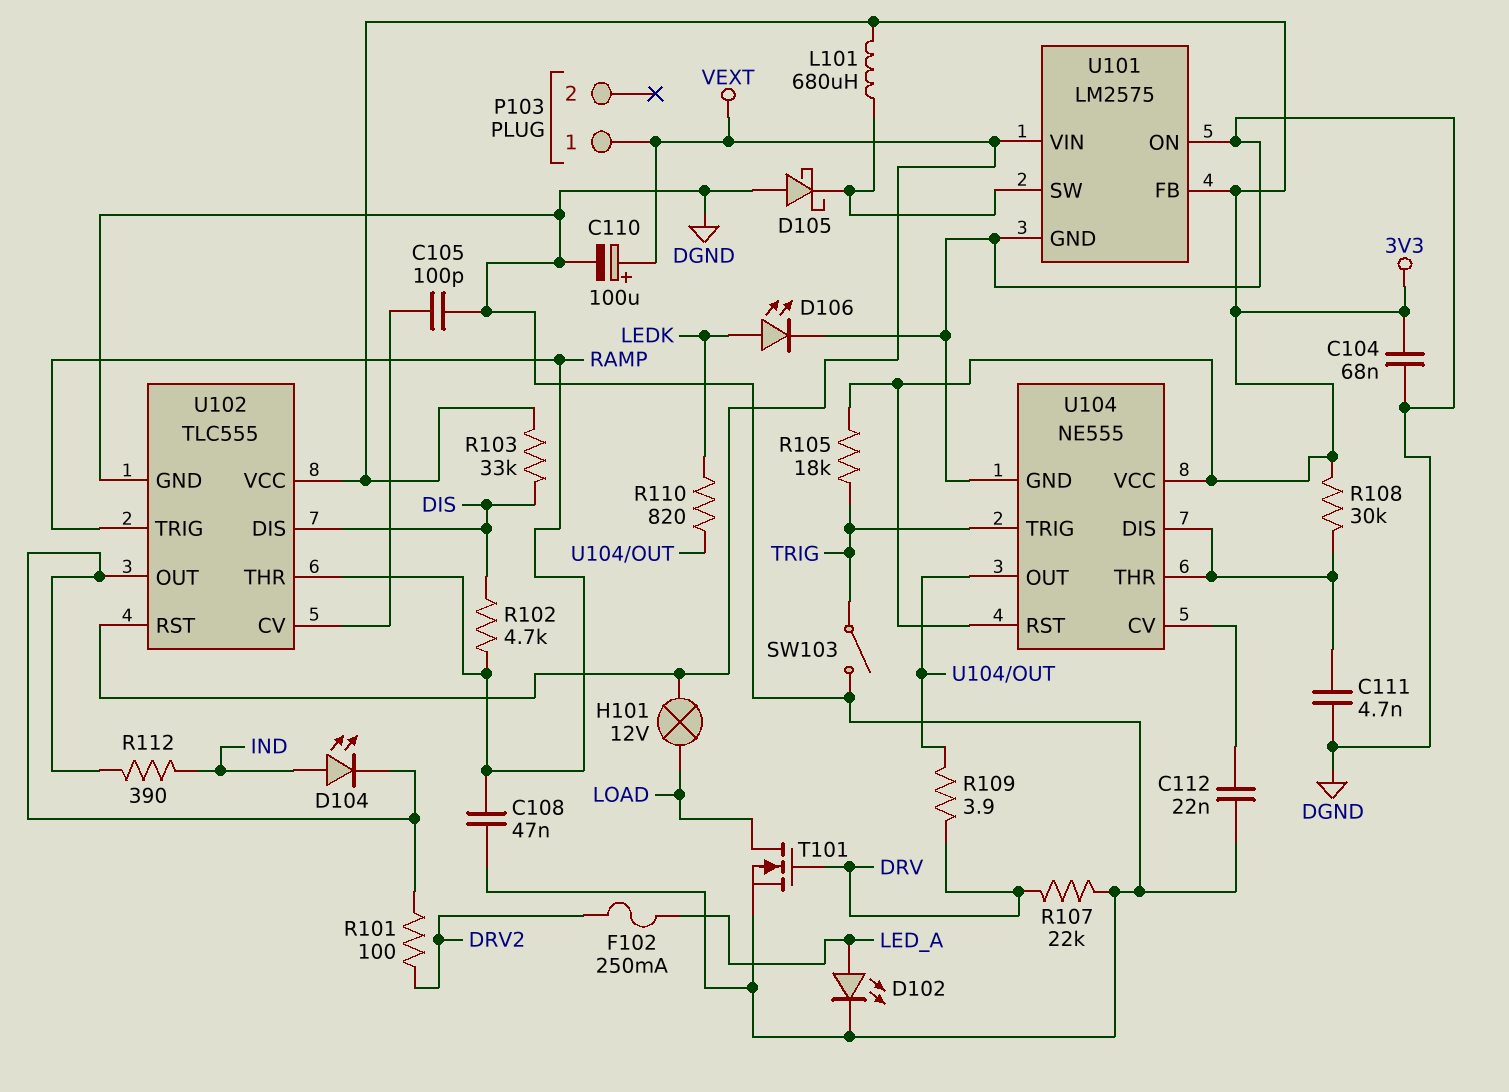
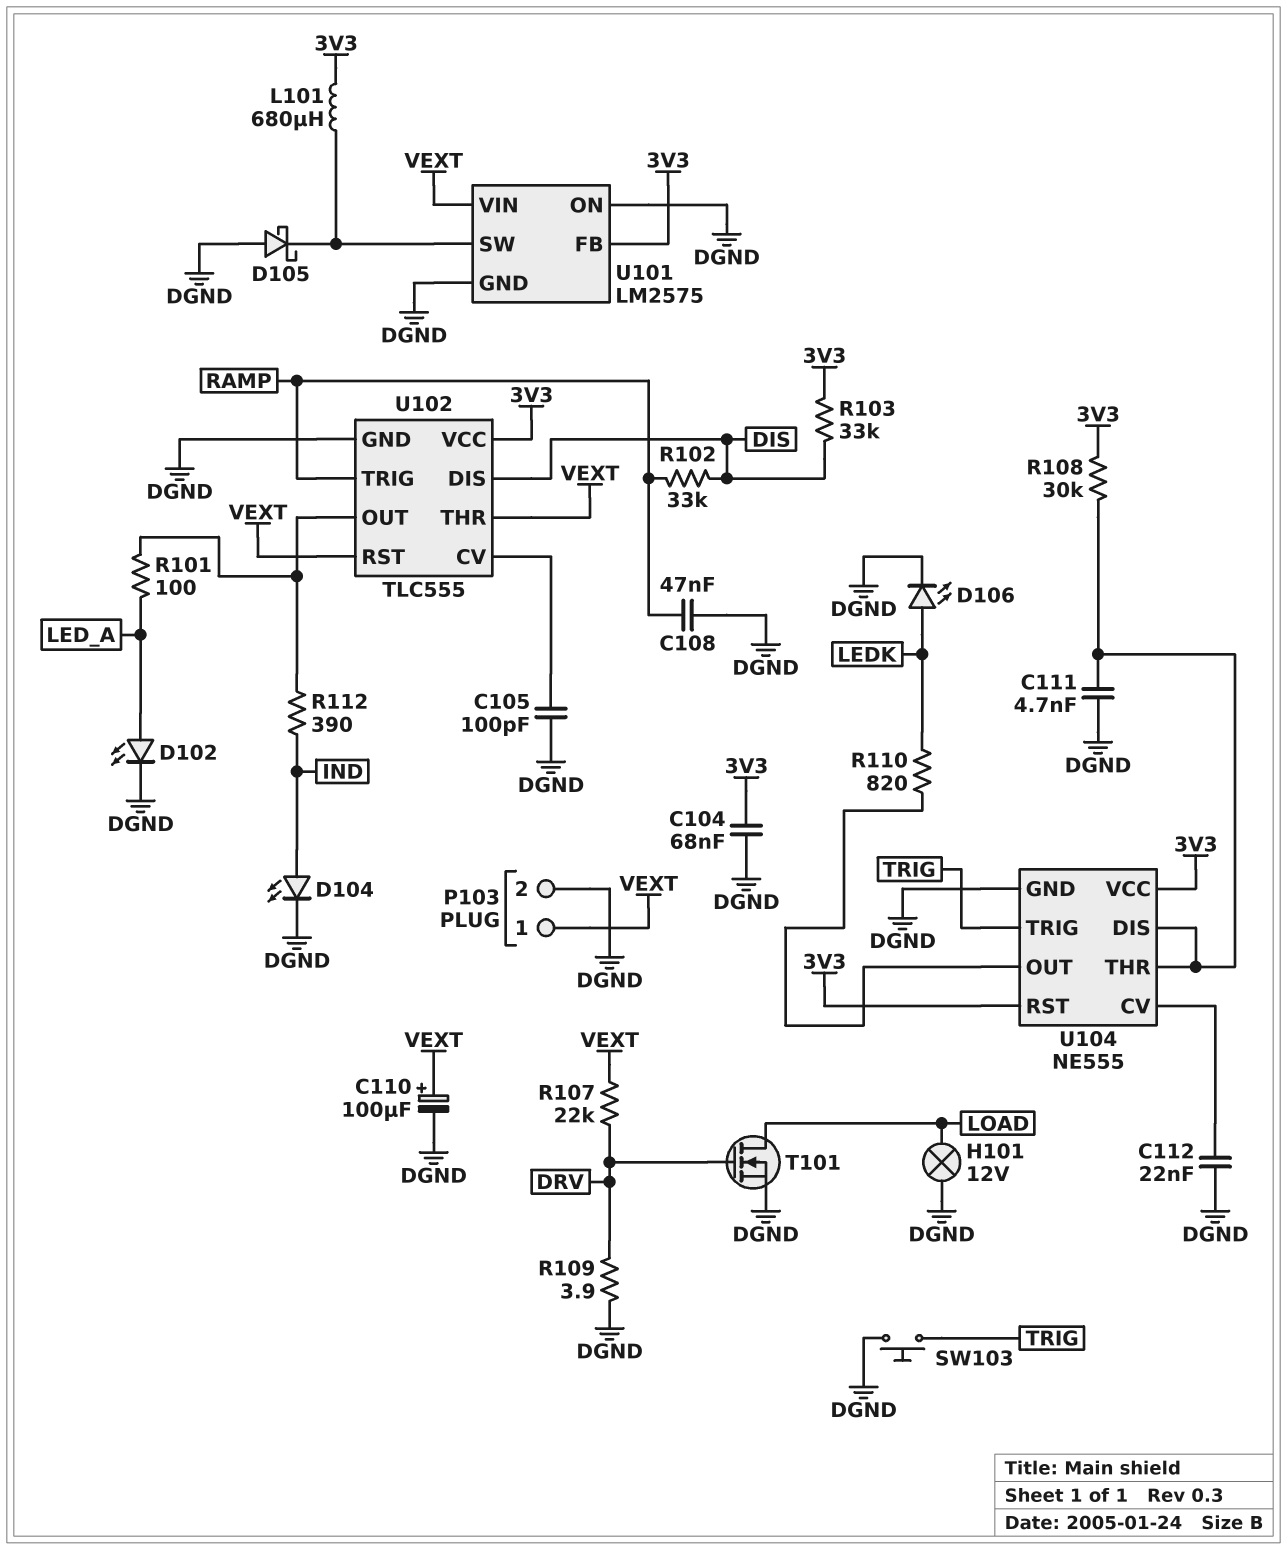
D104: LED (A IND, K U102/OUT) -> LED (A IND, K DGND)
F102: 250mA (DRV2, LED_A) -> none
H101: lamp 12V (LOAD, VEXT) -> lamp 12V (DGND, LOAD)
P103 pin 2: none -> DGND
R101: 100 (DRV2, U102/OUT) -> 100 (LED_A, U102/OUT)
R102: 4.7k (DIS, RAMP) -> 33k (DIS, RAMP)
R105: 18k (3V3, TRIG) -> none
R107: 22k (DGND, DRV) -> 22k (DRV, VEXT)
R109: 3.9 (DRV, U104/OUT) -> 3.9 (DGND, DRV)
SW103: switch (DGND, TRIG) -> button (DGND, TRIG)
U102 pin THR: RAMP -> VEXT

